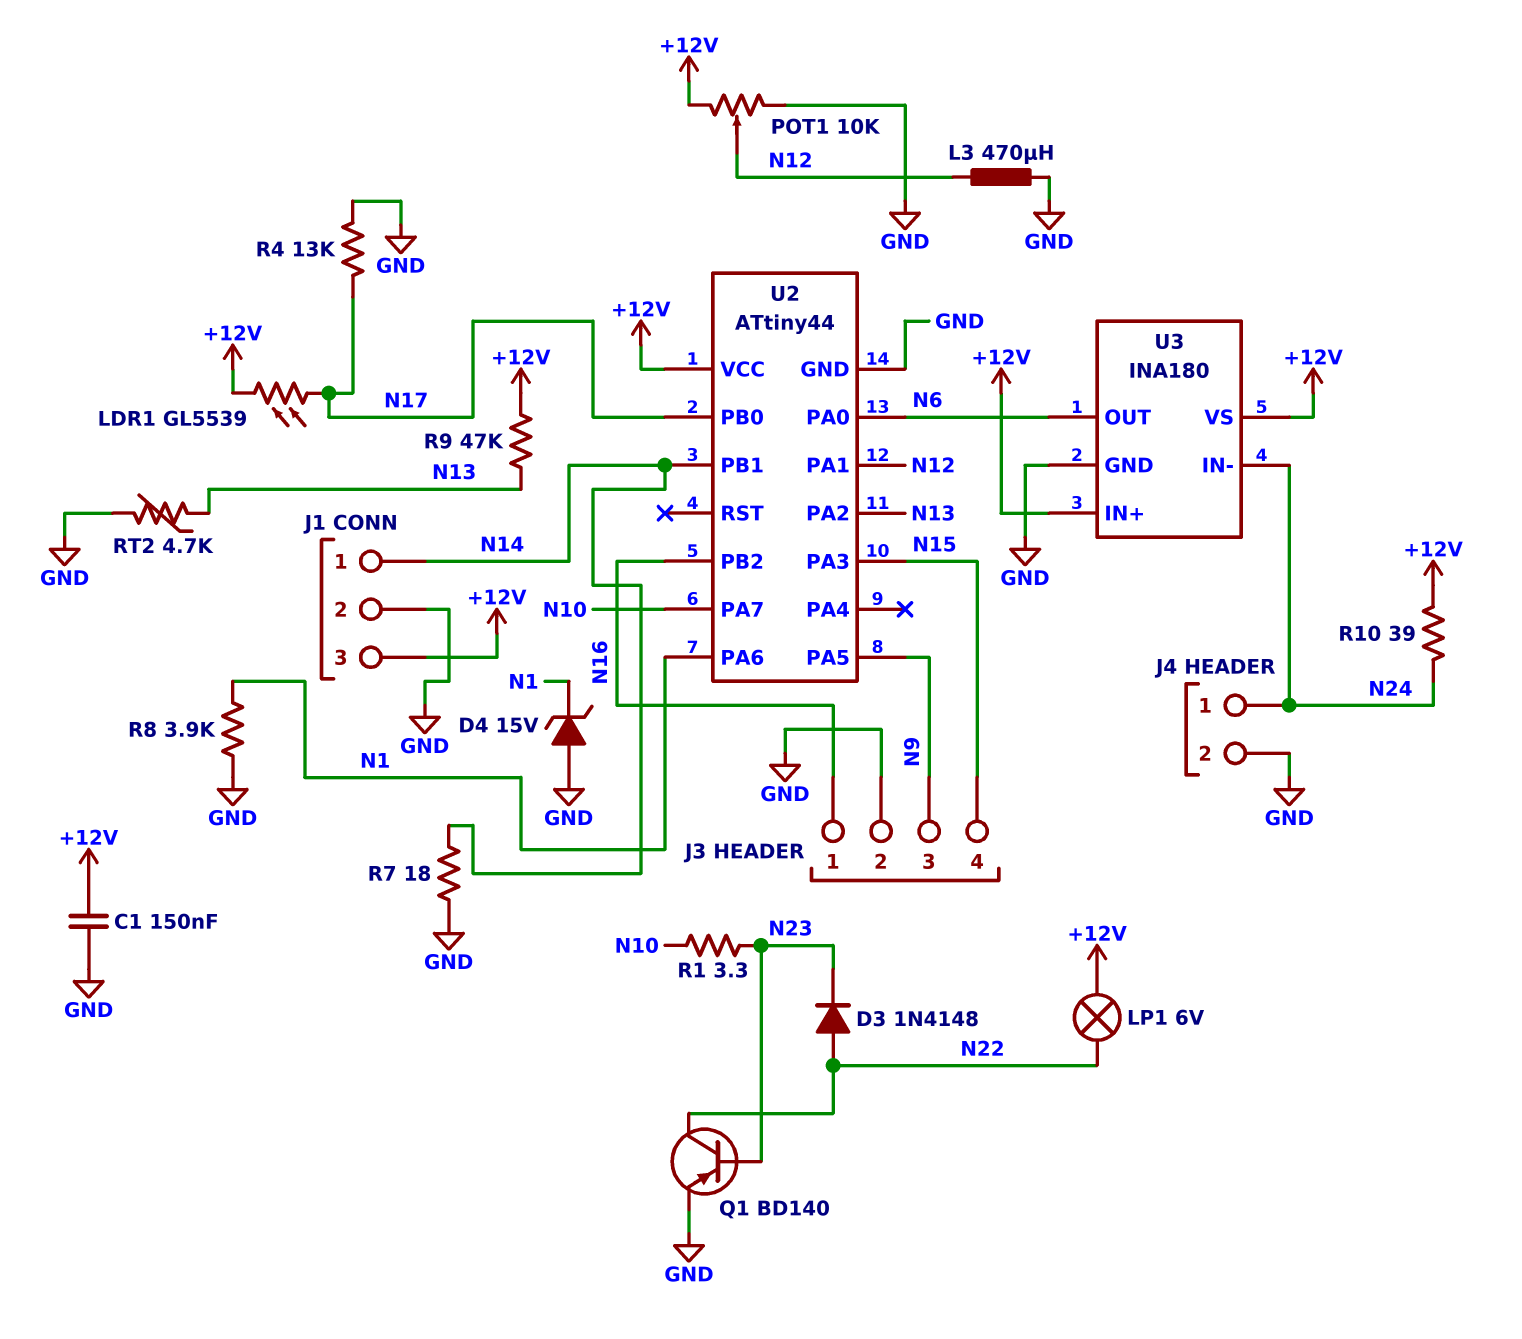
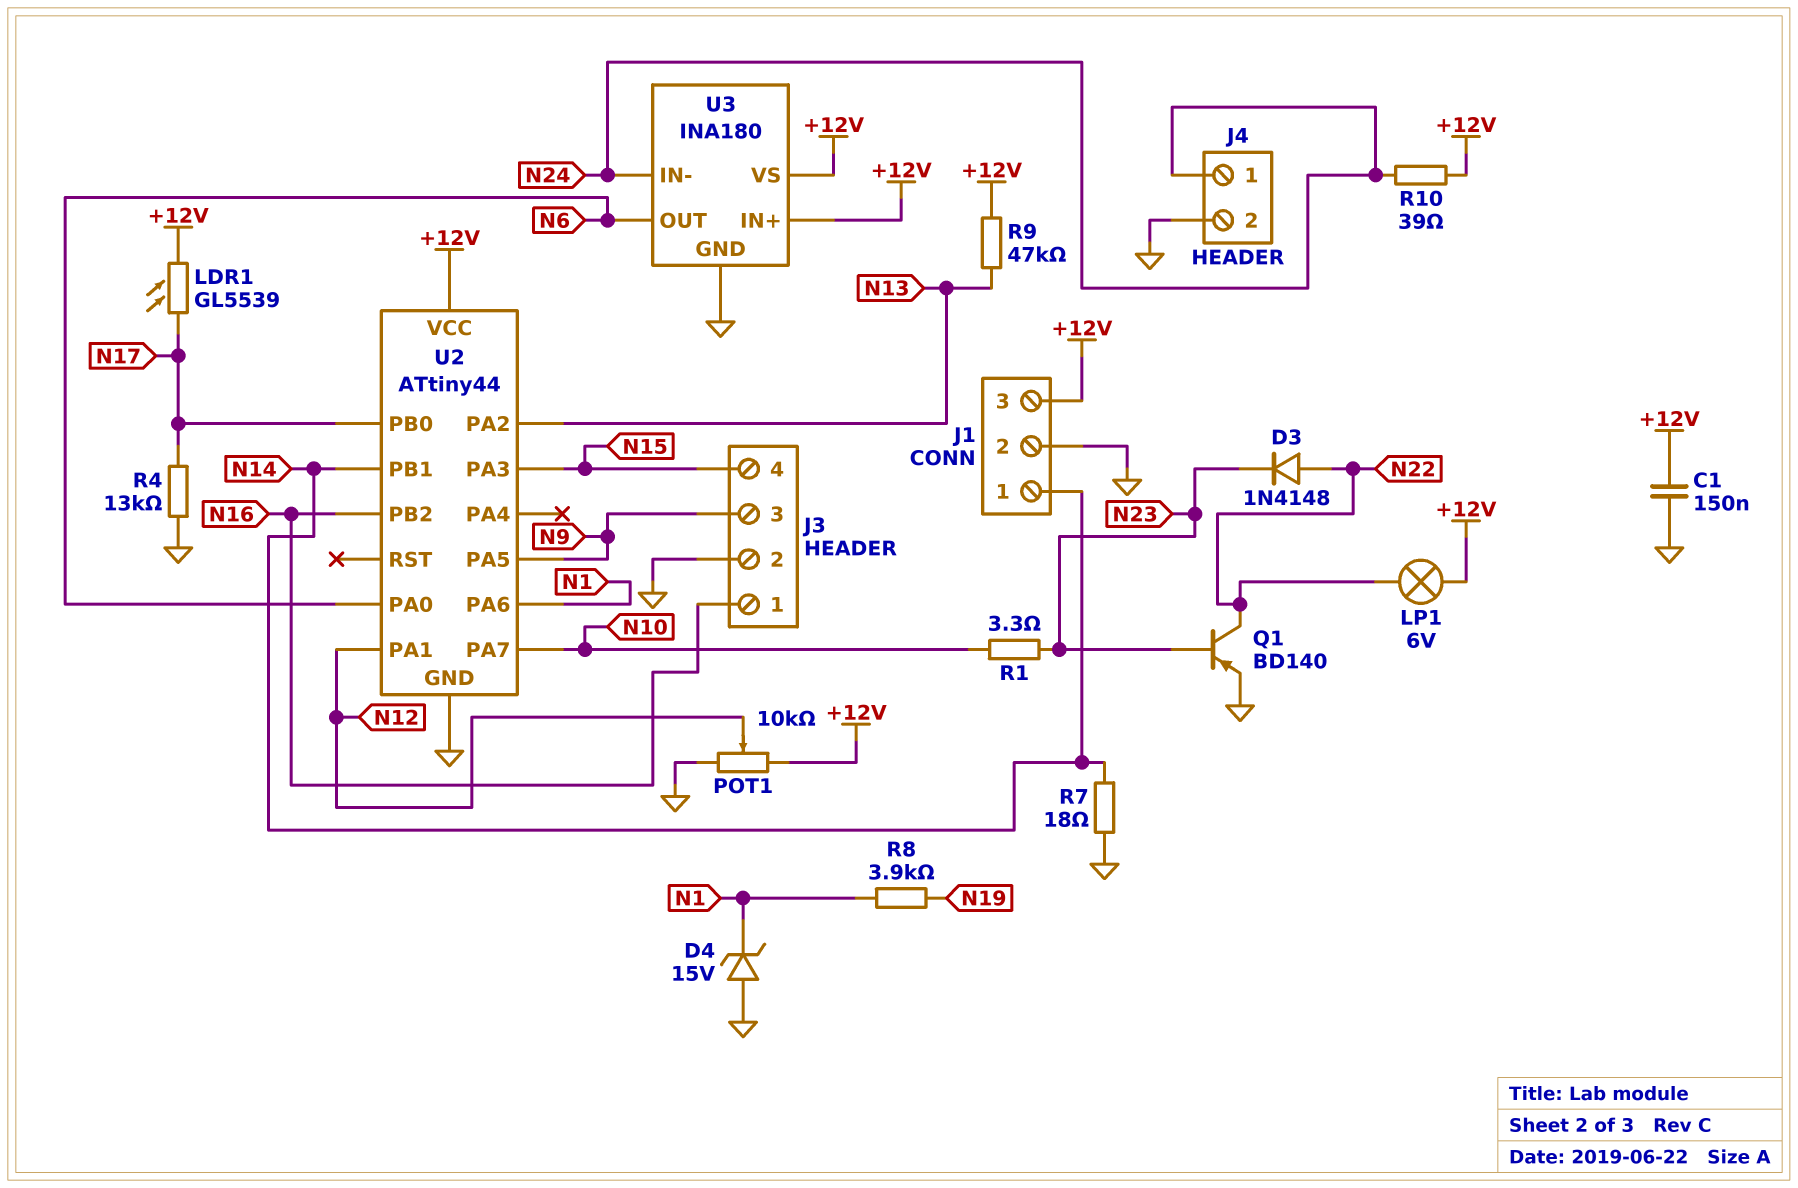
L3: 470uH (GND, N12) -> none
R8: 3.9k (GND, N1) -> 3.9k (N1, N19)
RT2: 4.7k (GND, N13) -> none

